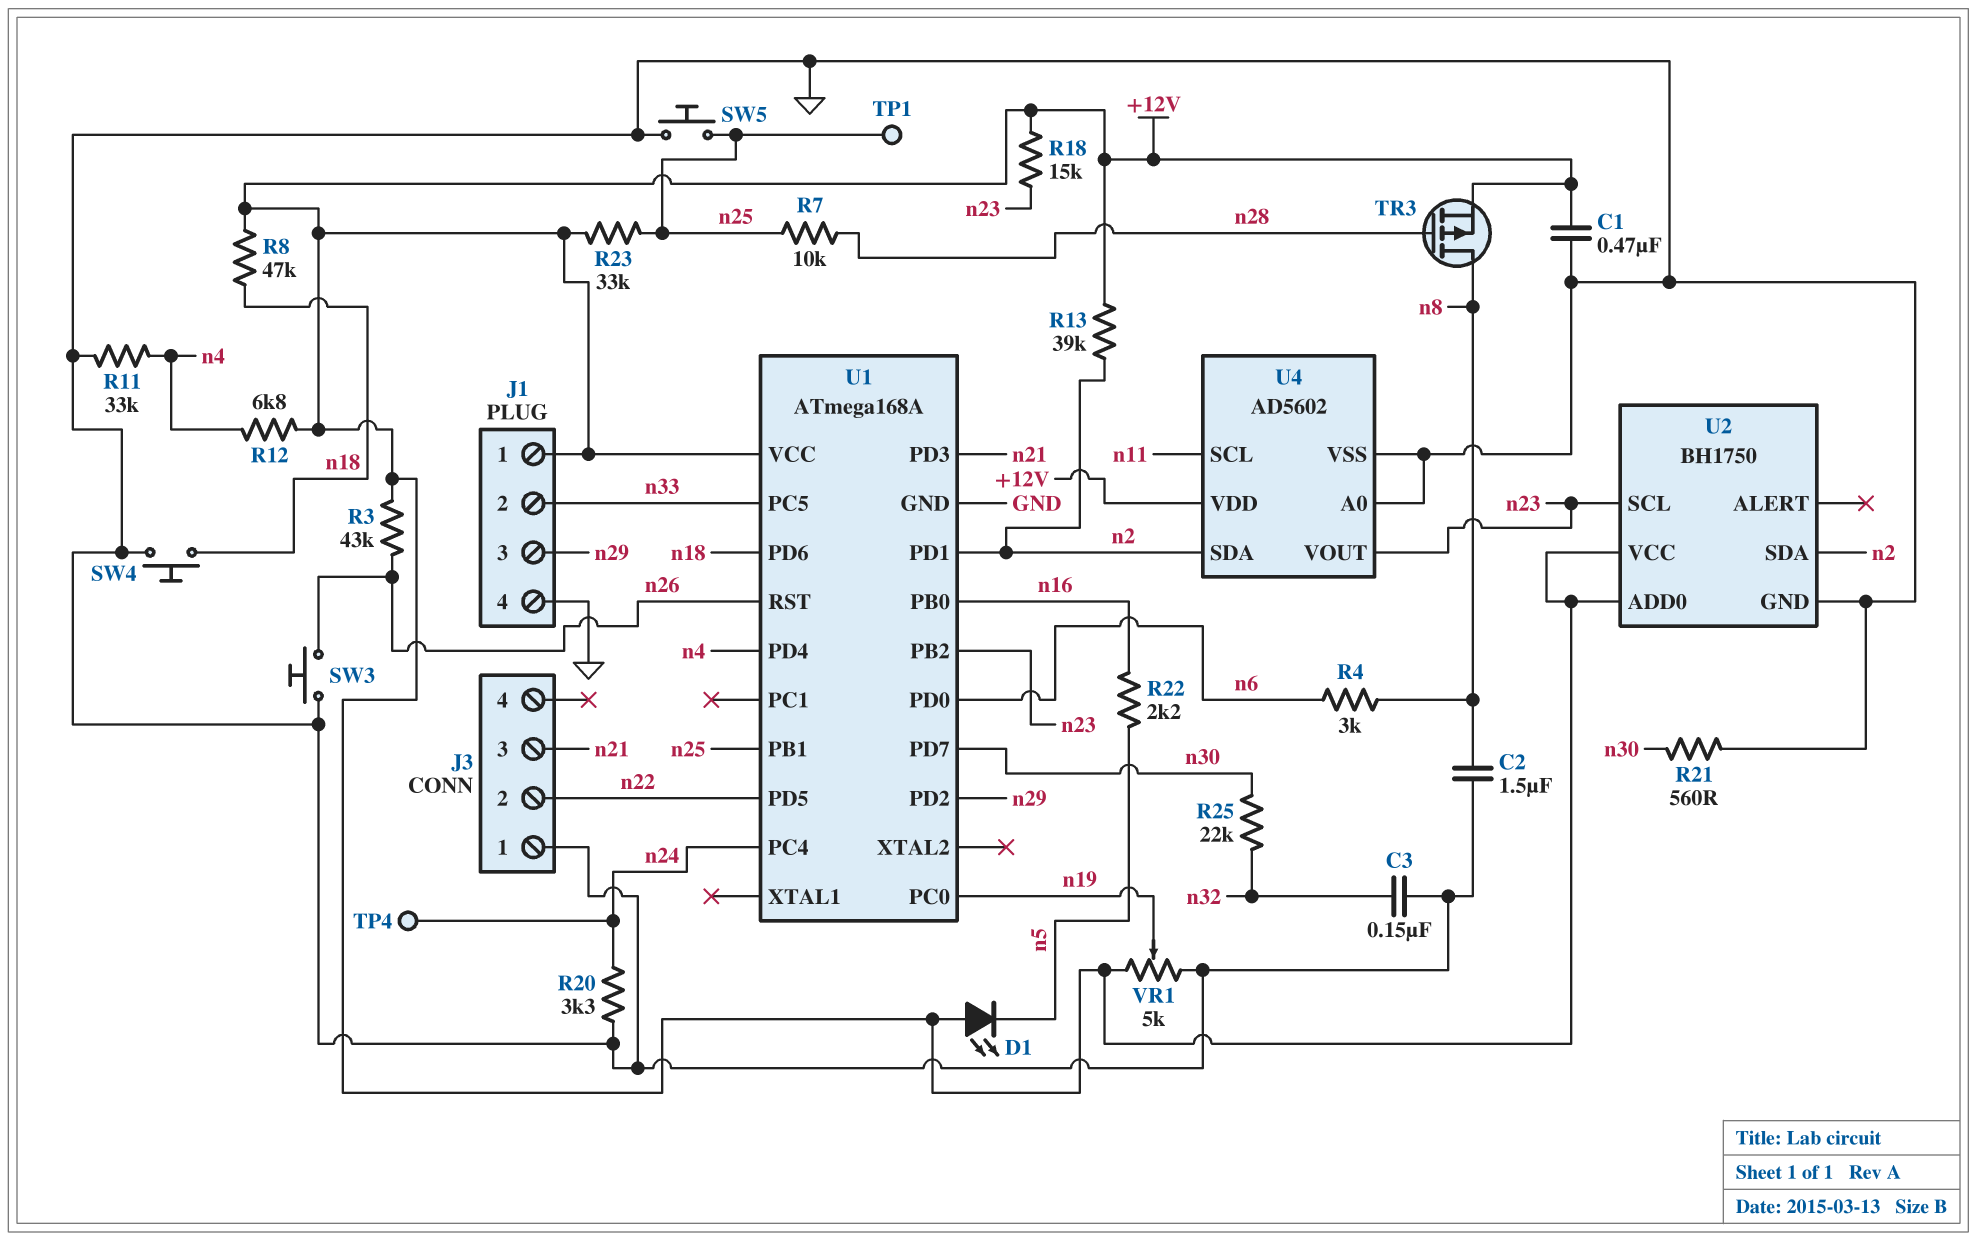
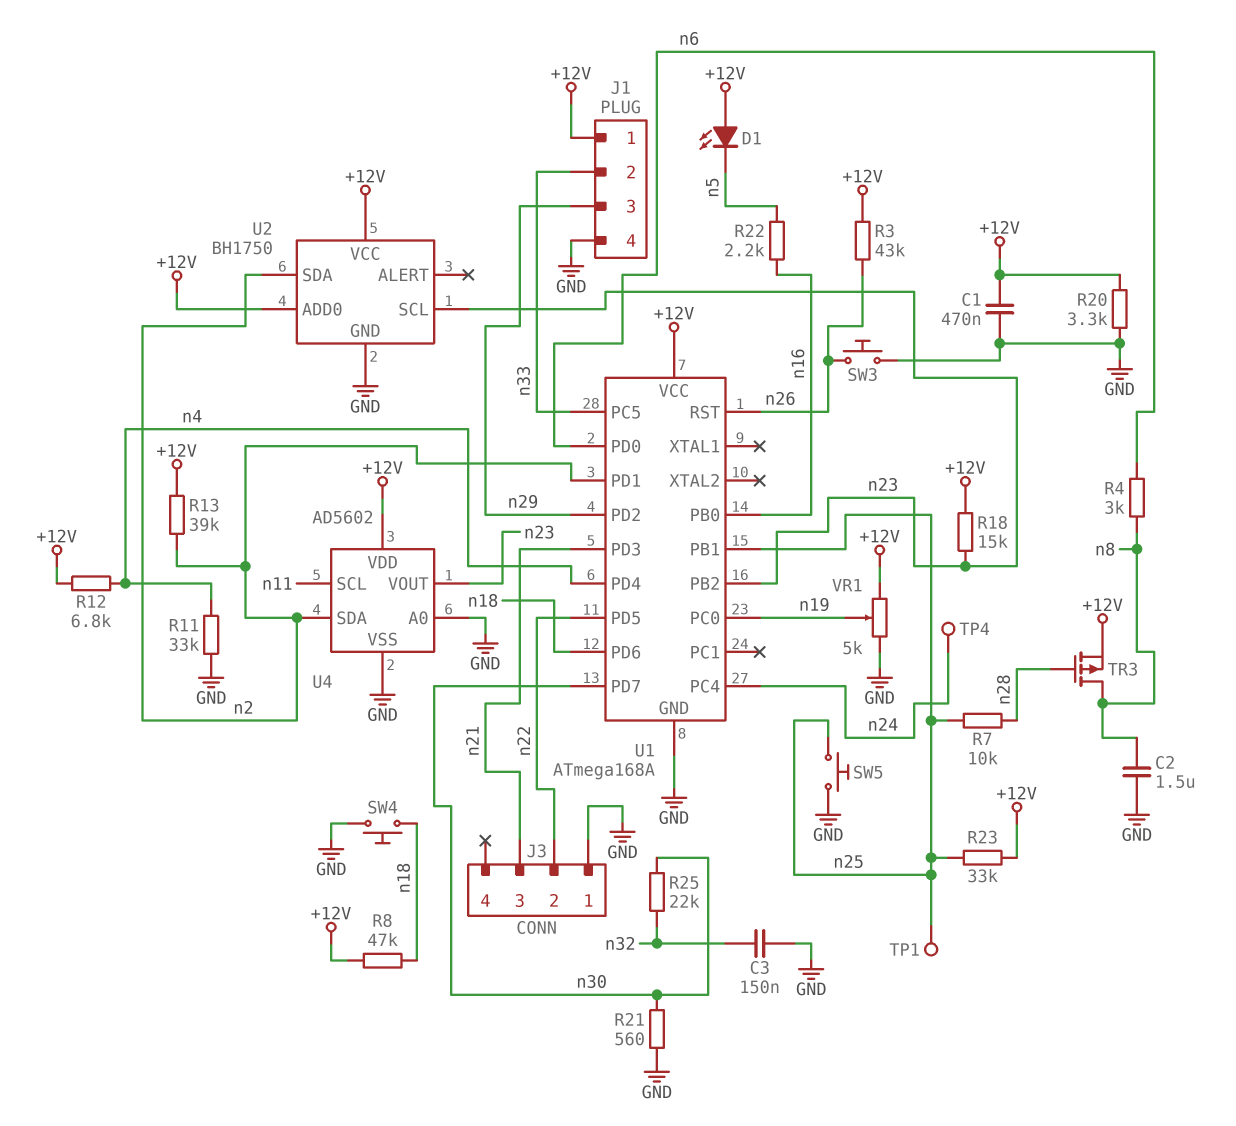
R20: 3.3k (GND, n24) -> 3.3k (+12V, GND)

